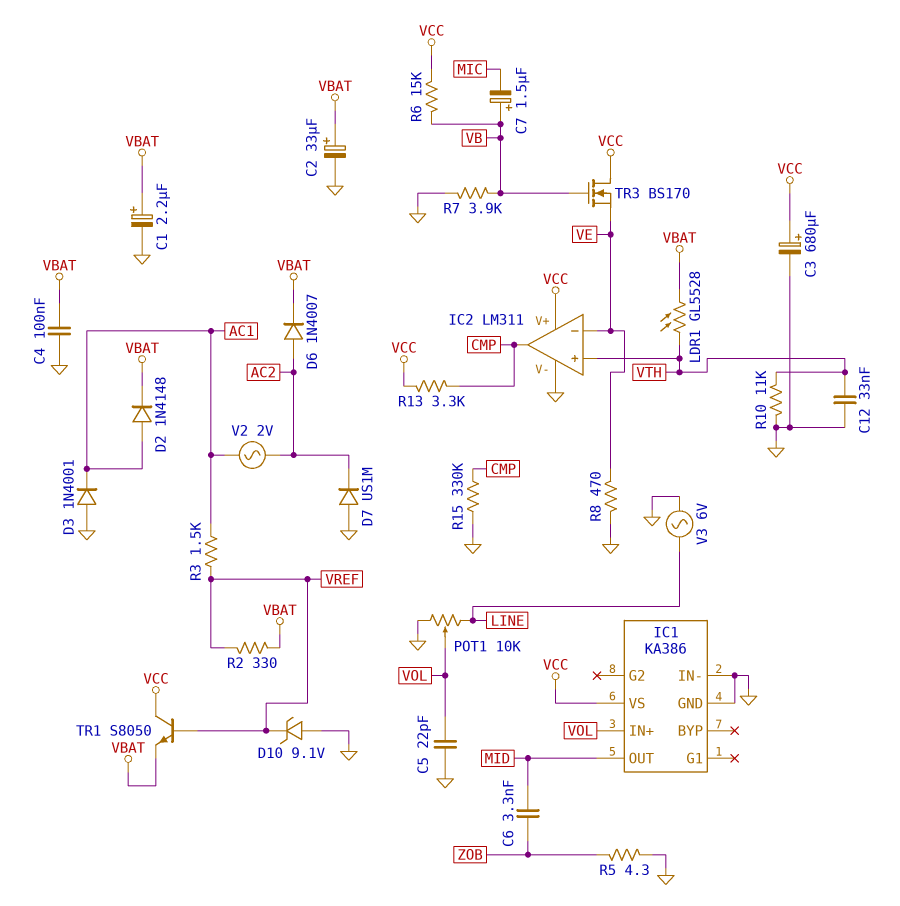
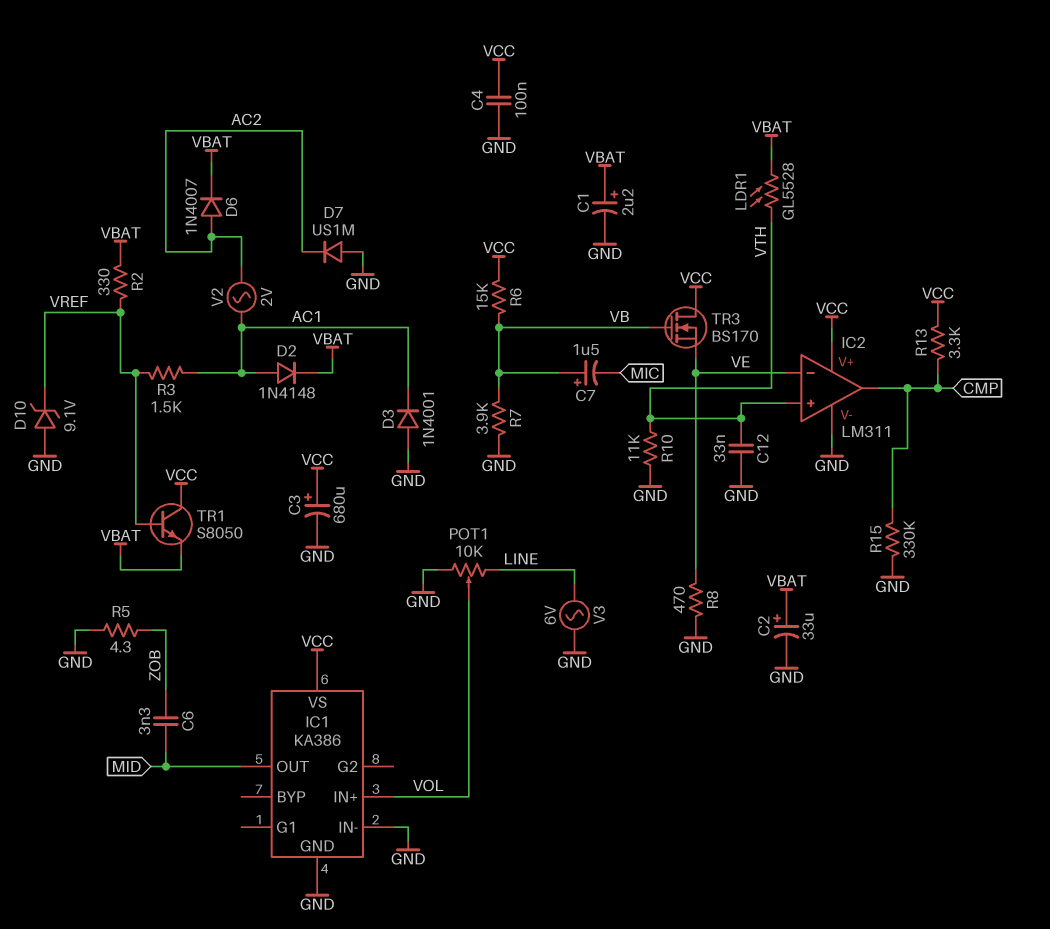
C4: 100nF (GND, VBAT) -> 100nF (GND, VCC)
C5: 22pF (GND, VOL) -> none

